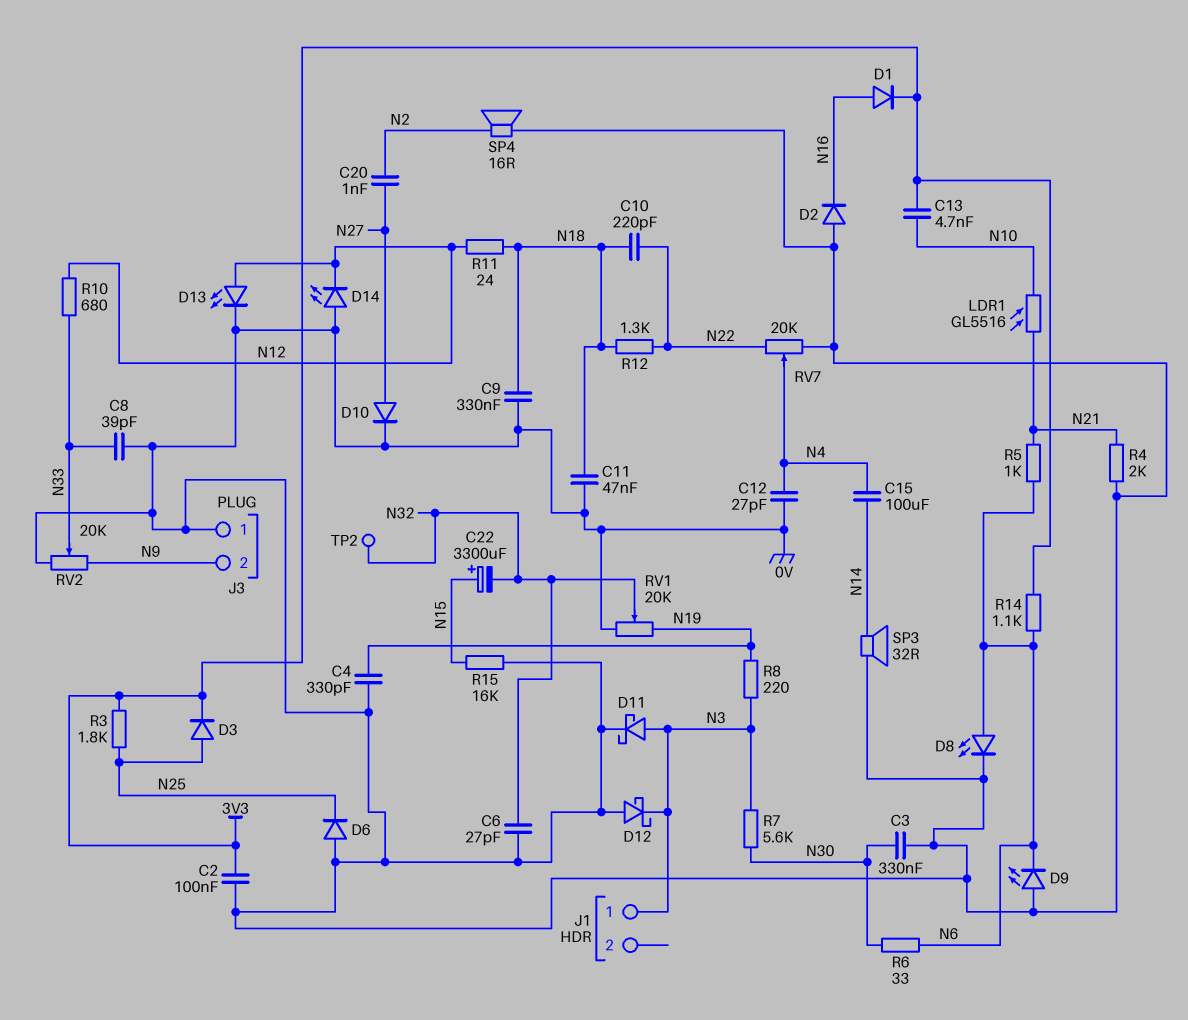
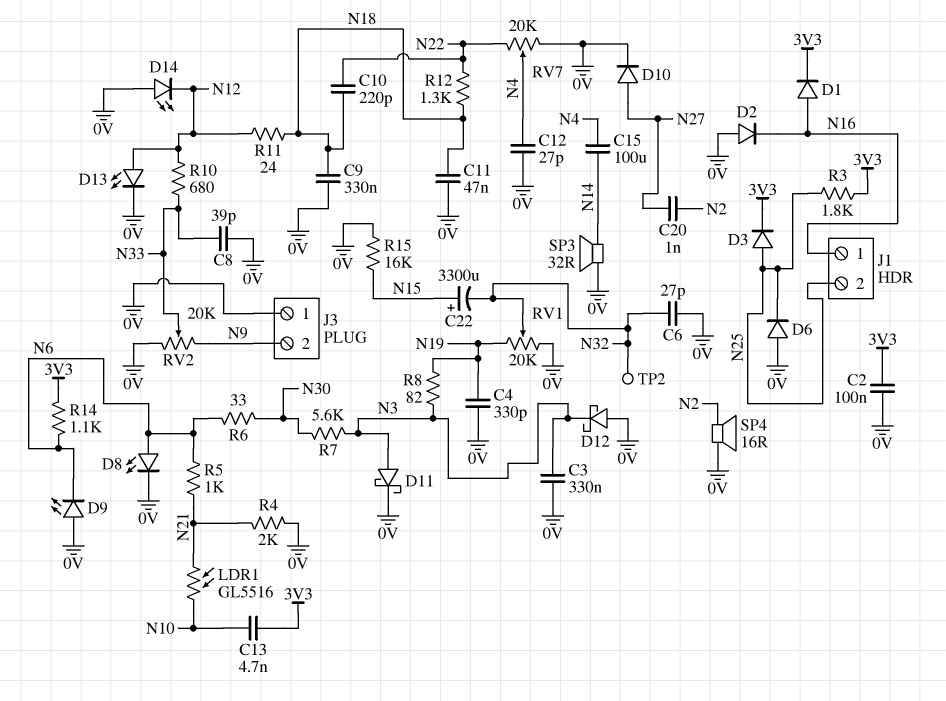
C3: 330nF (0V, N30) -> 330nF (0V, N3)
J1 pin 1: N3 -> N16
J1 pin 2: none -> N25
R8: 220 (N3, N19) -> 82 (N3, N19)

